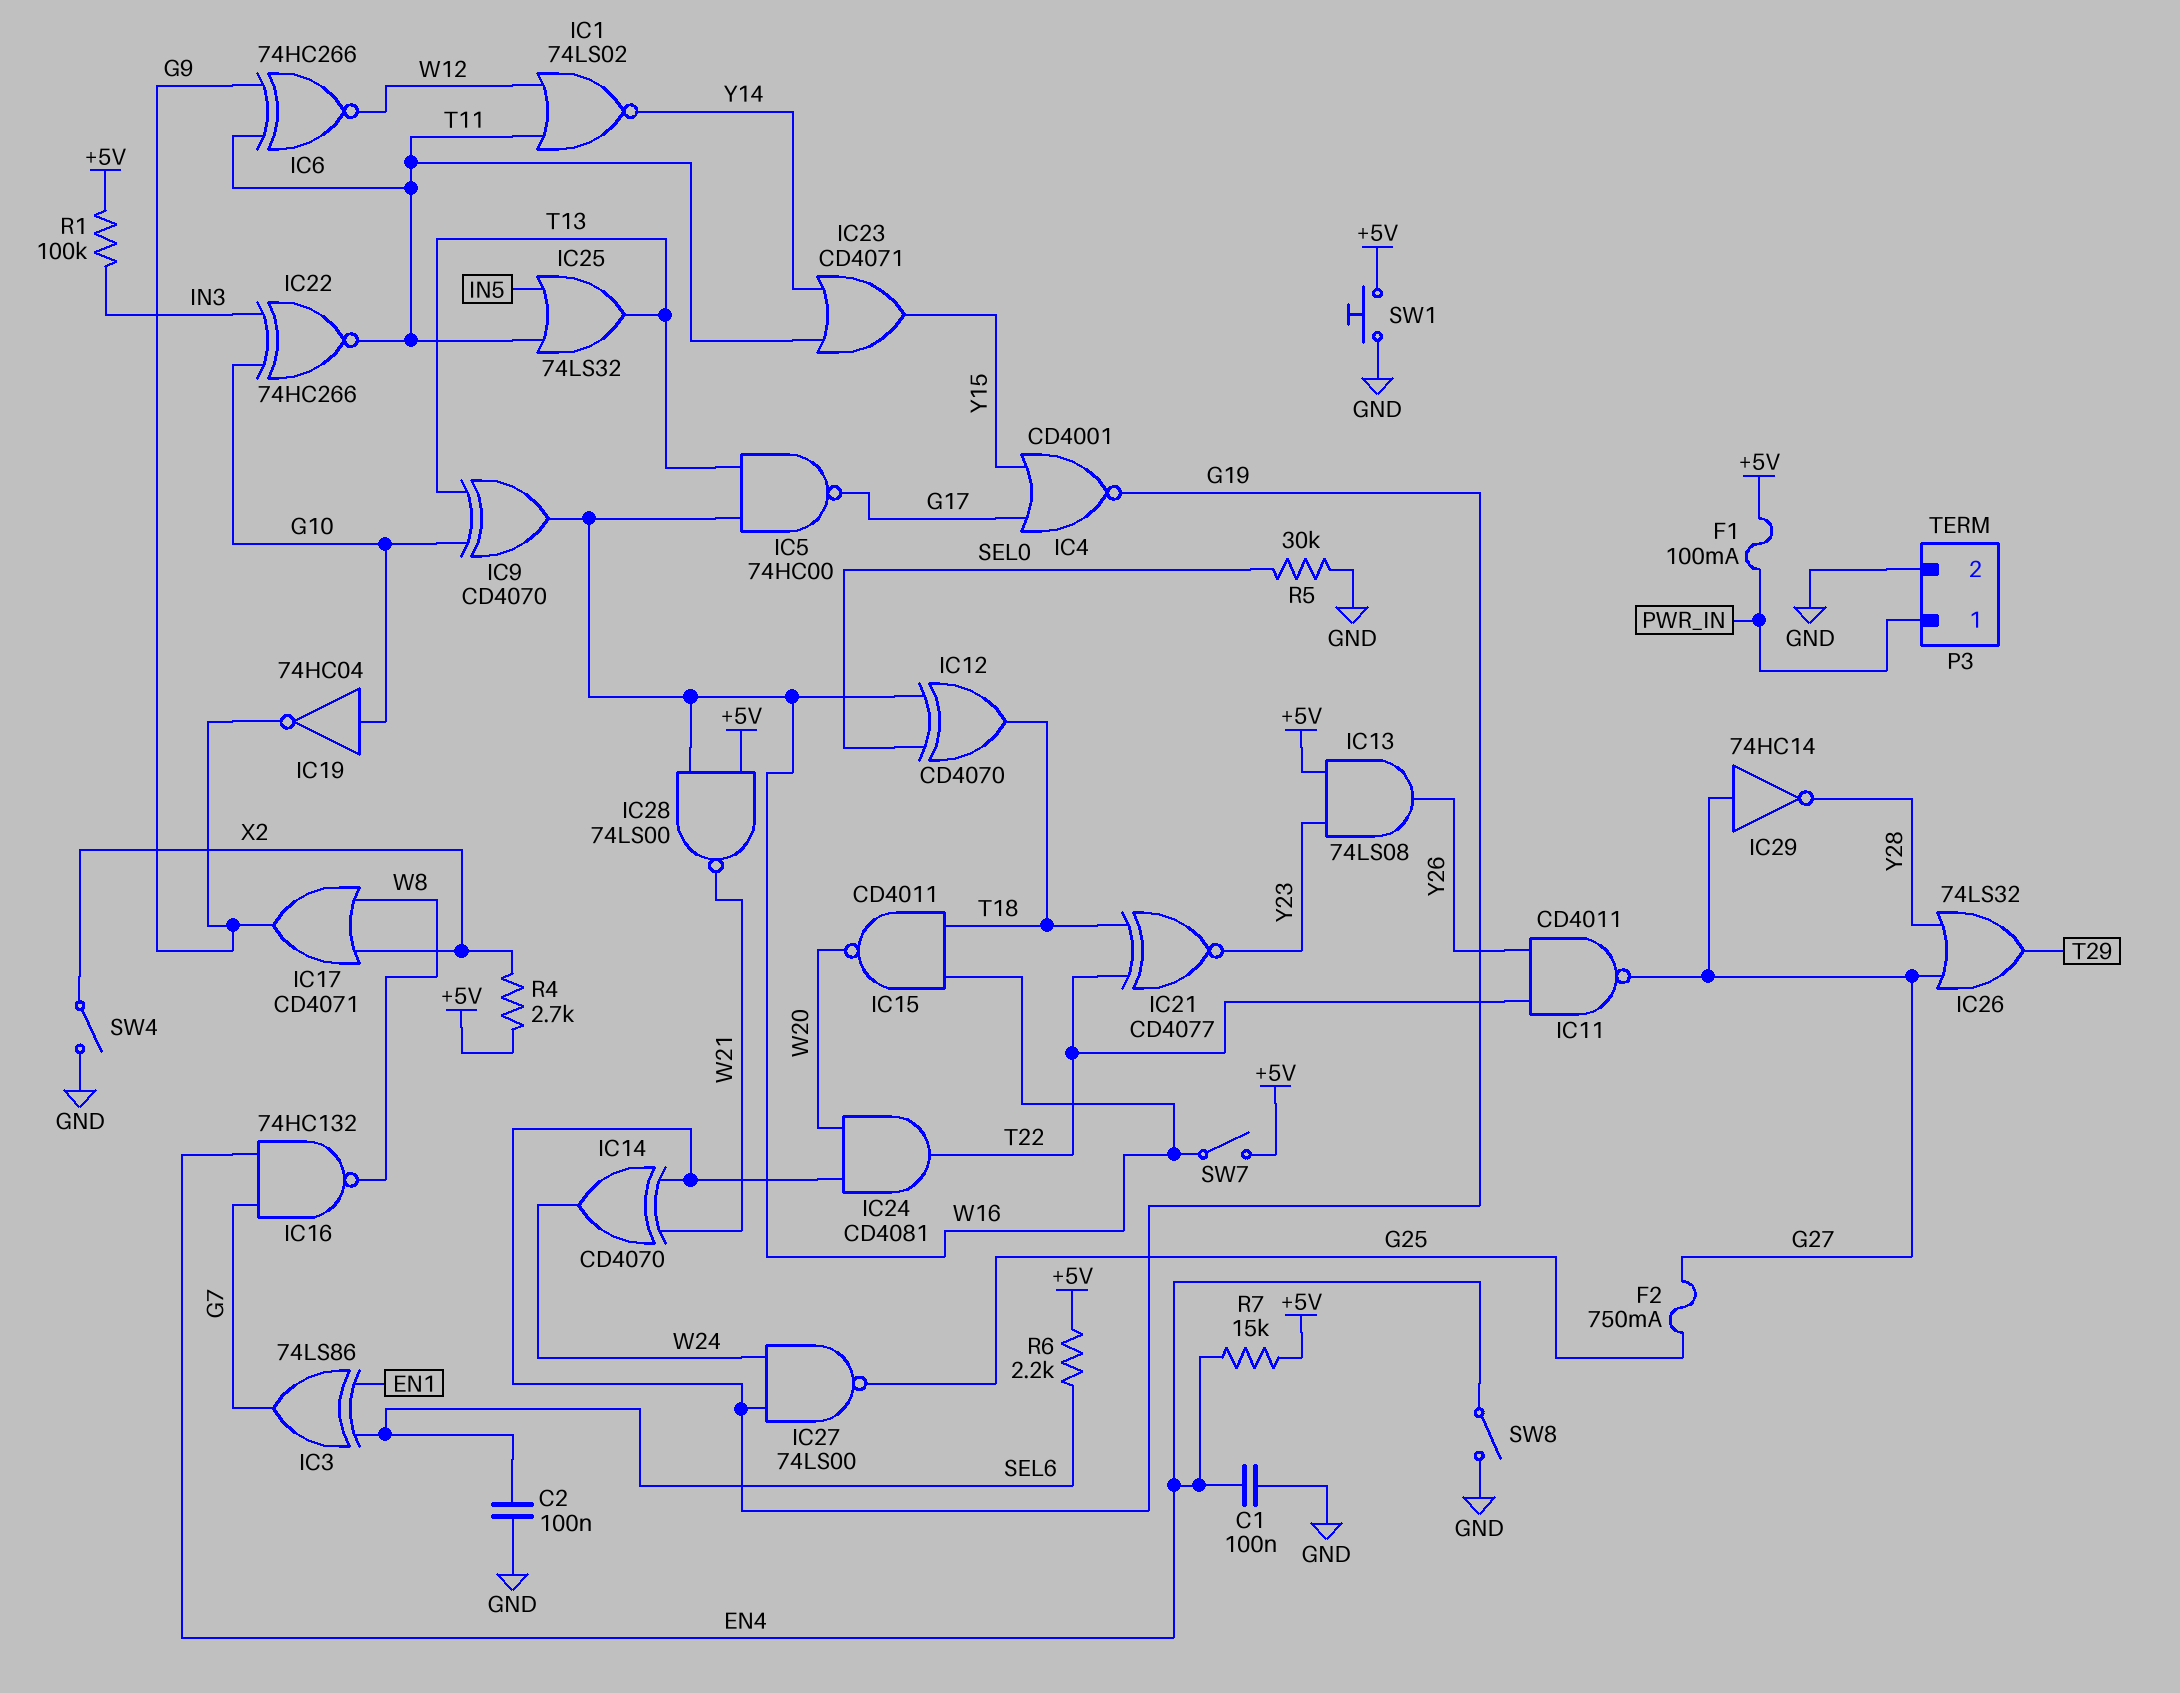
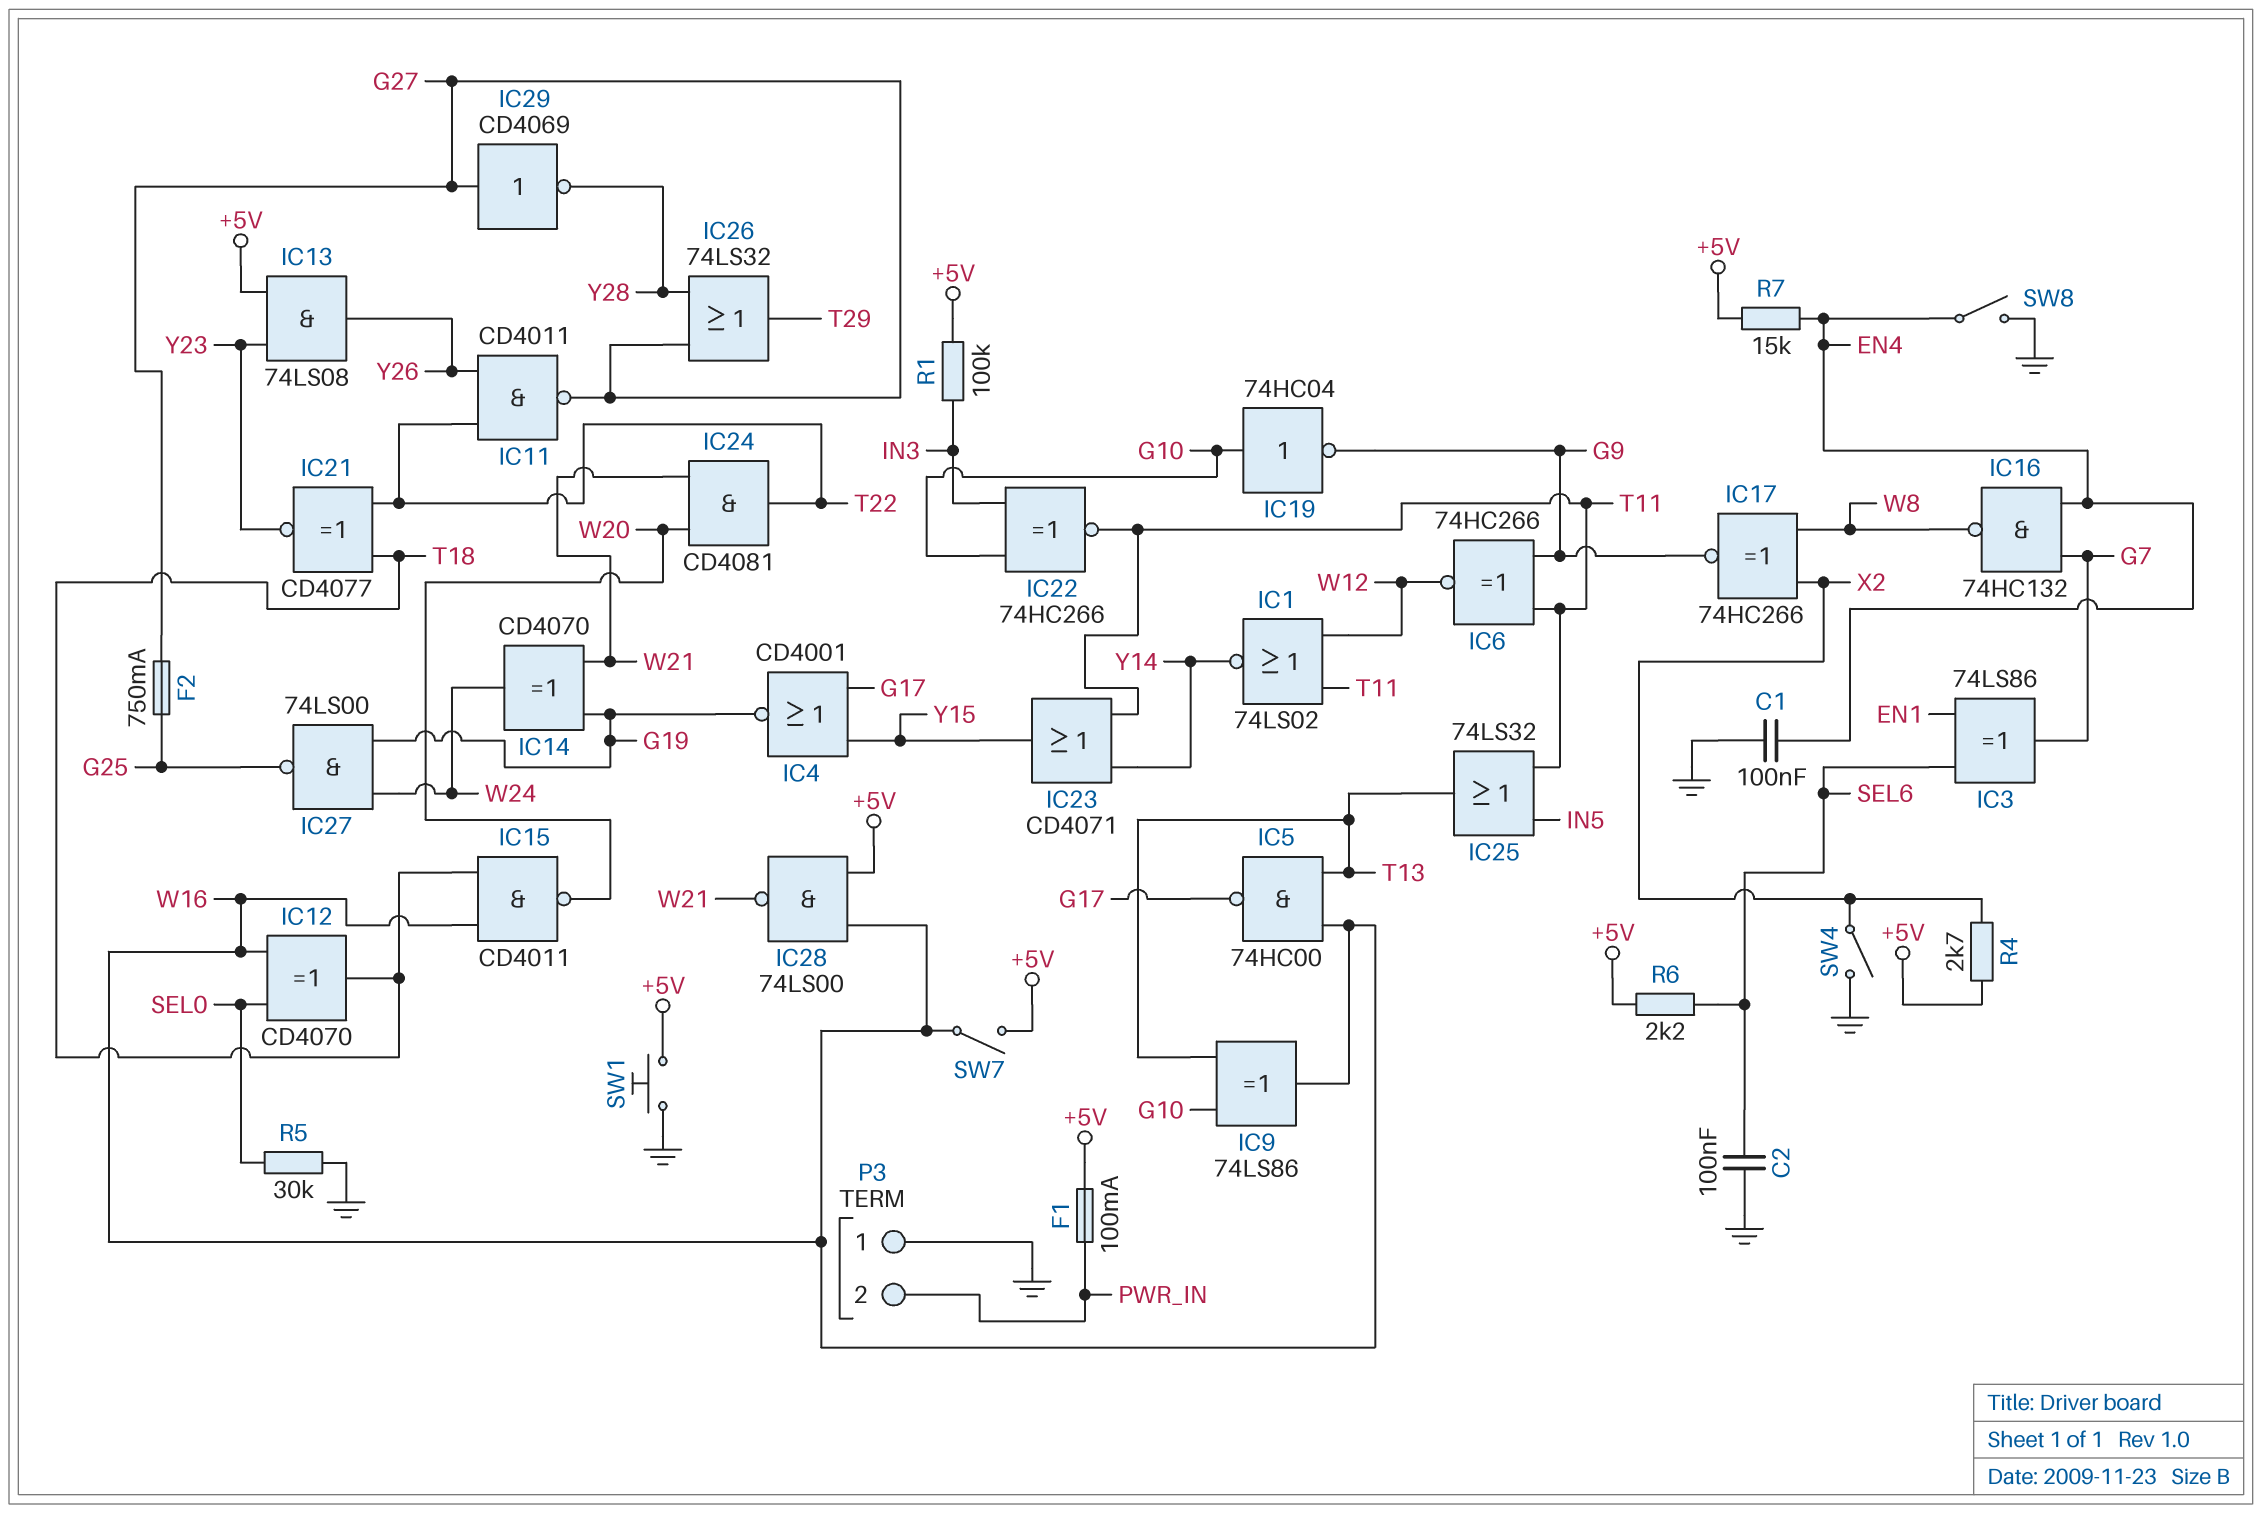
IC9: XOR CD4070 (in G10, in T13, out W16) -> XOR 74LS86 (in G10, in T13, out W16)
IC17: OR CD4071 (in W8, in X2, out G9) -> XNOR 74HC266 (in W8, in X2, out G9)
IC24: AND CD4081 (in G19, in W20, out T22) -> AND CD4081 (in W20, in W21, out T22)
IC29: NOT 74HC14 (in G27, out Y28) -> NOT CD4069 (in G27, out Y28)
P3 pin 1: PWR_IN -> GND
P3 pin 2: GND -> PWR_IN

